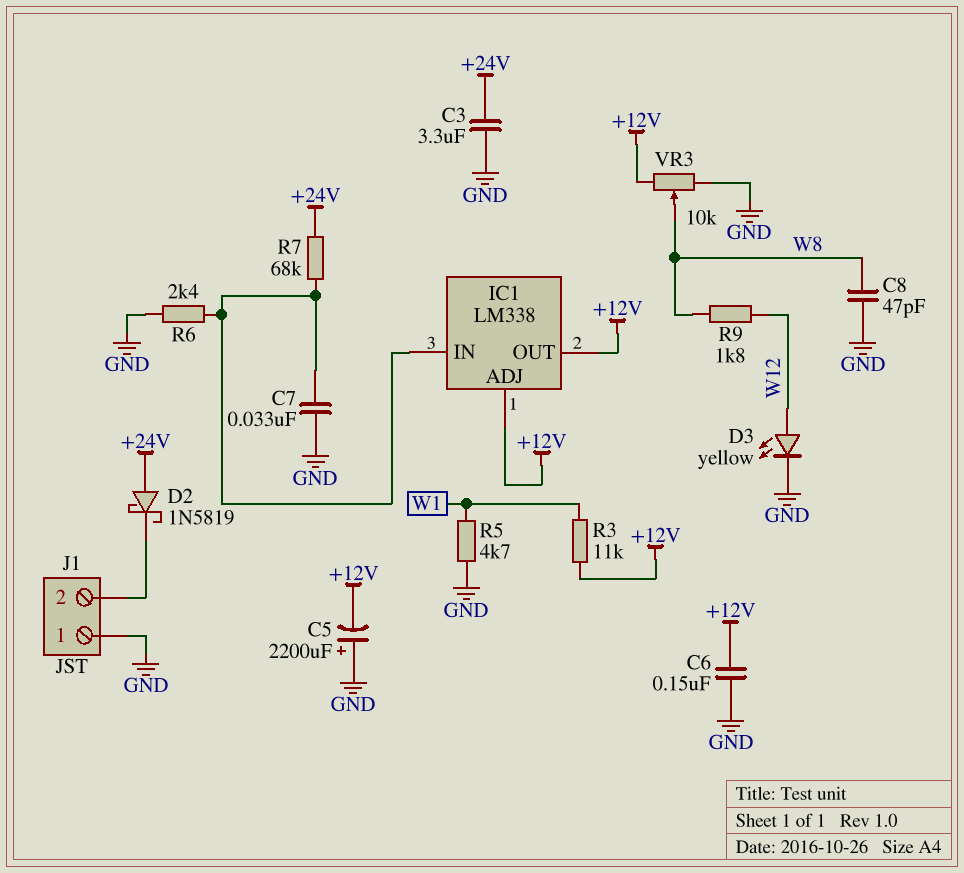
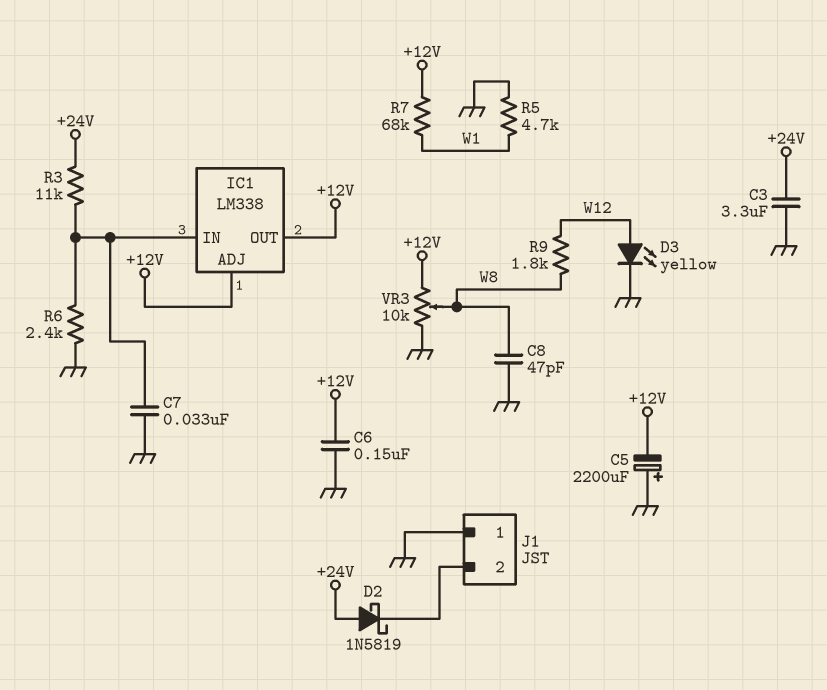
R3: 11k (+12V, W1) -> 11k (+24V, IC1/IN)
R7: 68k (+24V, IC1/IN) -> 68k (+12V, W1)

